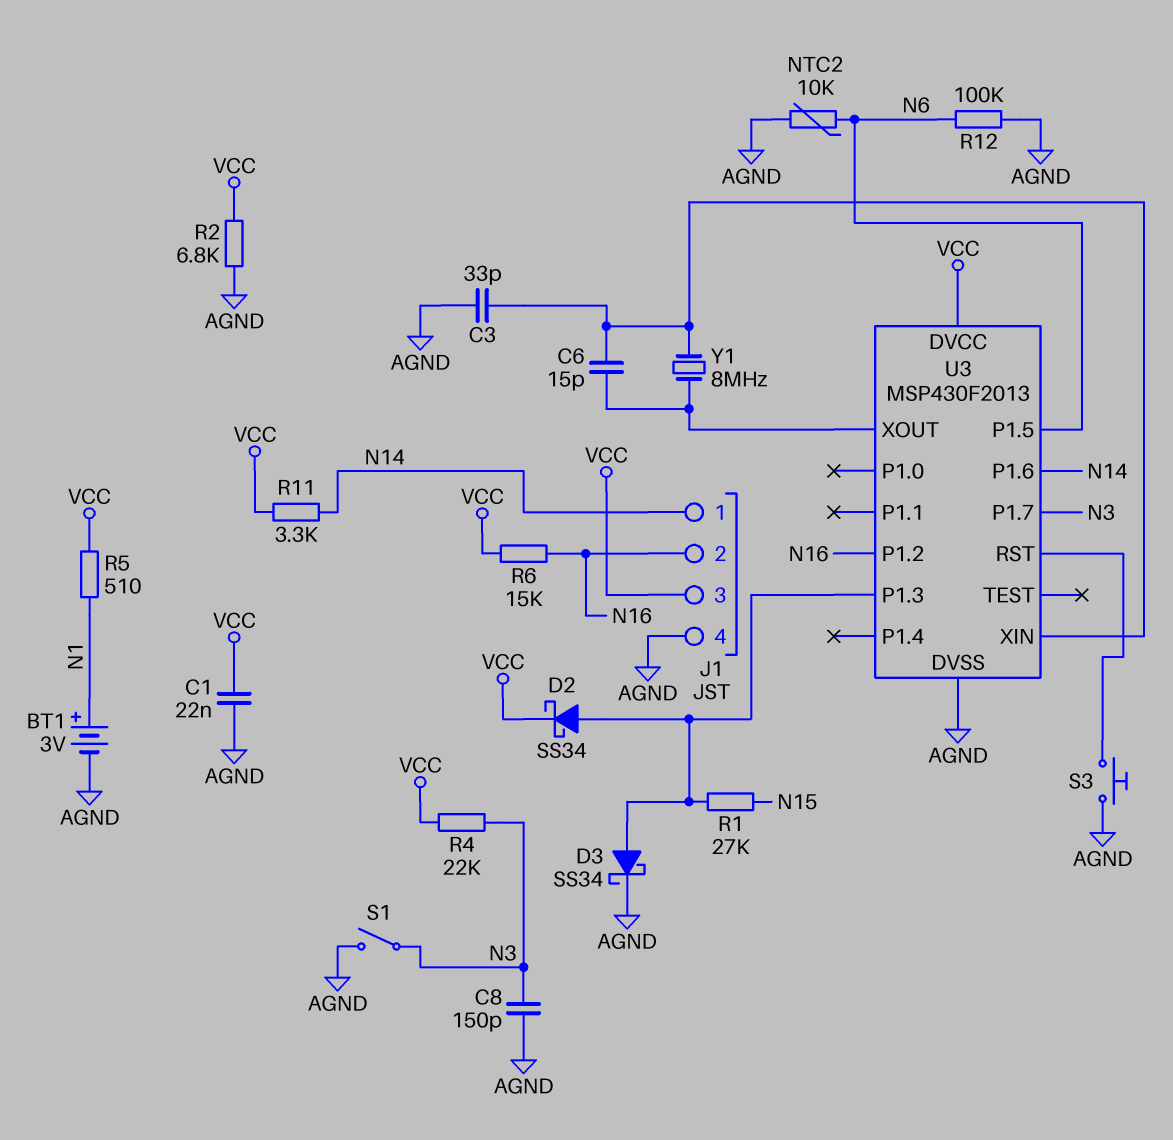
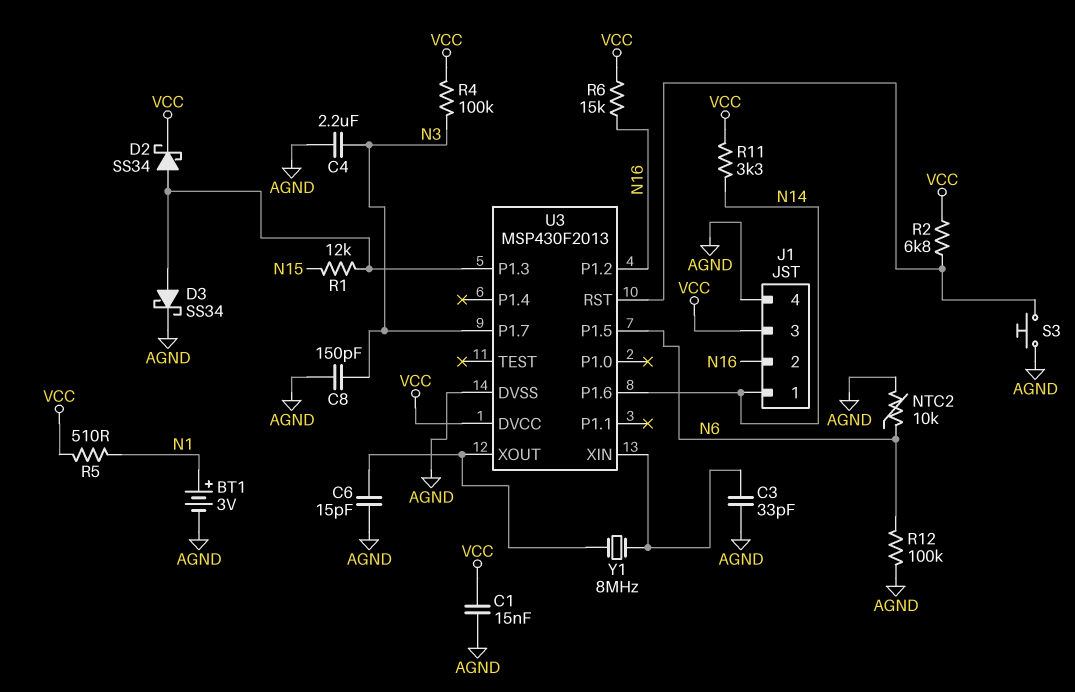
C1: 22nF (AGND, VCC) -> 15nF (AGND, VCC)
C4: none -> 2.2uF (AGND, N3)
C6: 15pF (U3/XIN, U3/XOUT) -> 15pF (AGND, U3/XOUT)
R1: 27k (N15, U3/P1.3) -> 12k (N15, U3/P1.3)
R2: 6.8k (AGND, VCC) -> 6.8k (U3/RST, VCC)
R4: 22k (N3, VCC) -> 100k (N3, VCC)
S1: switch (AGND, N3) -> none

